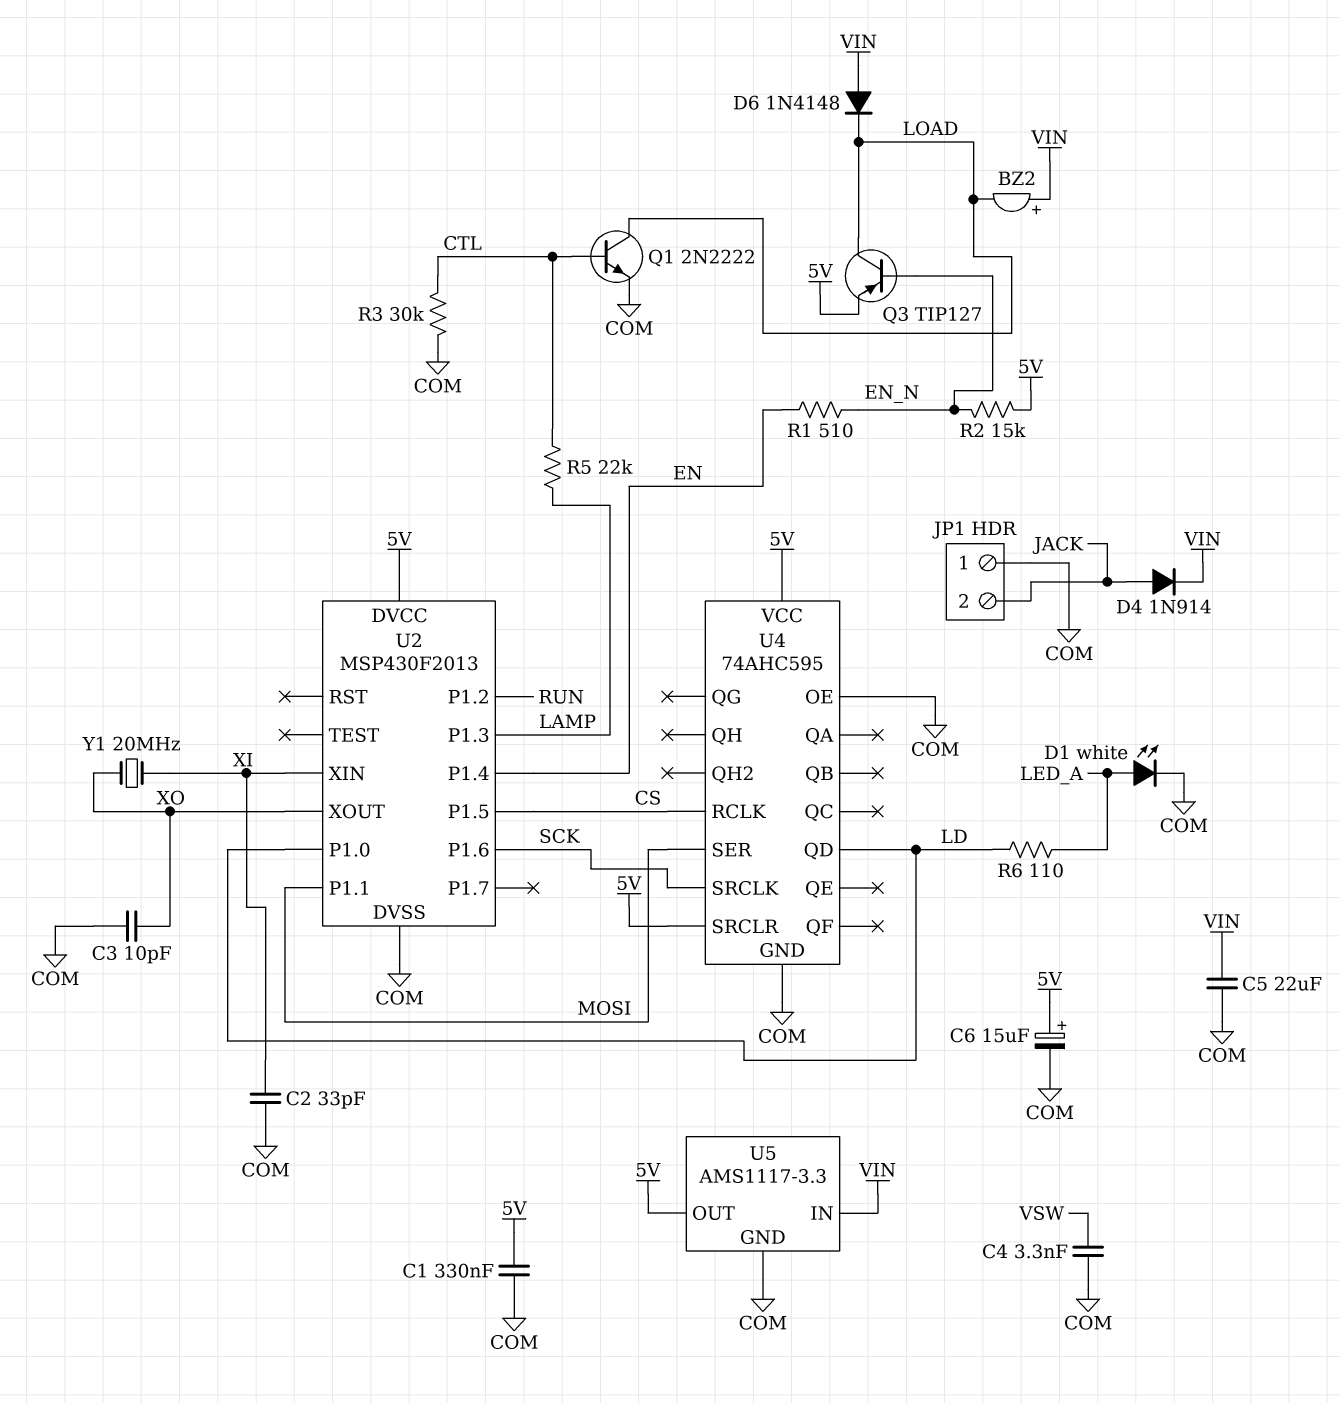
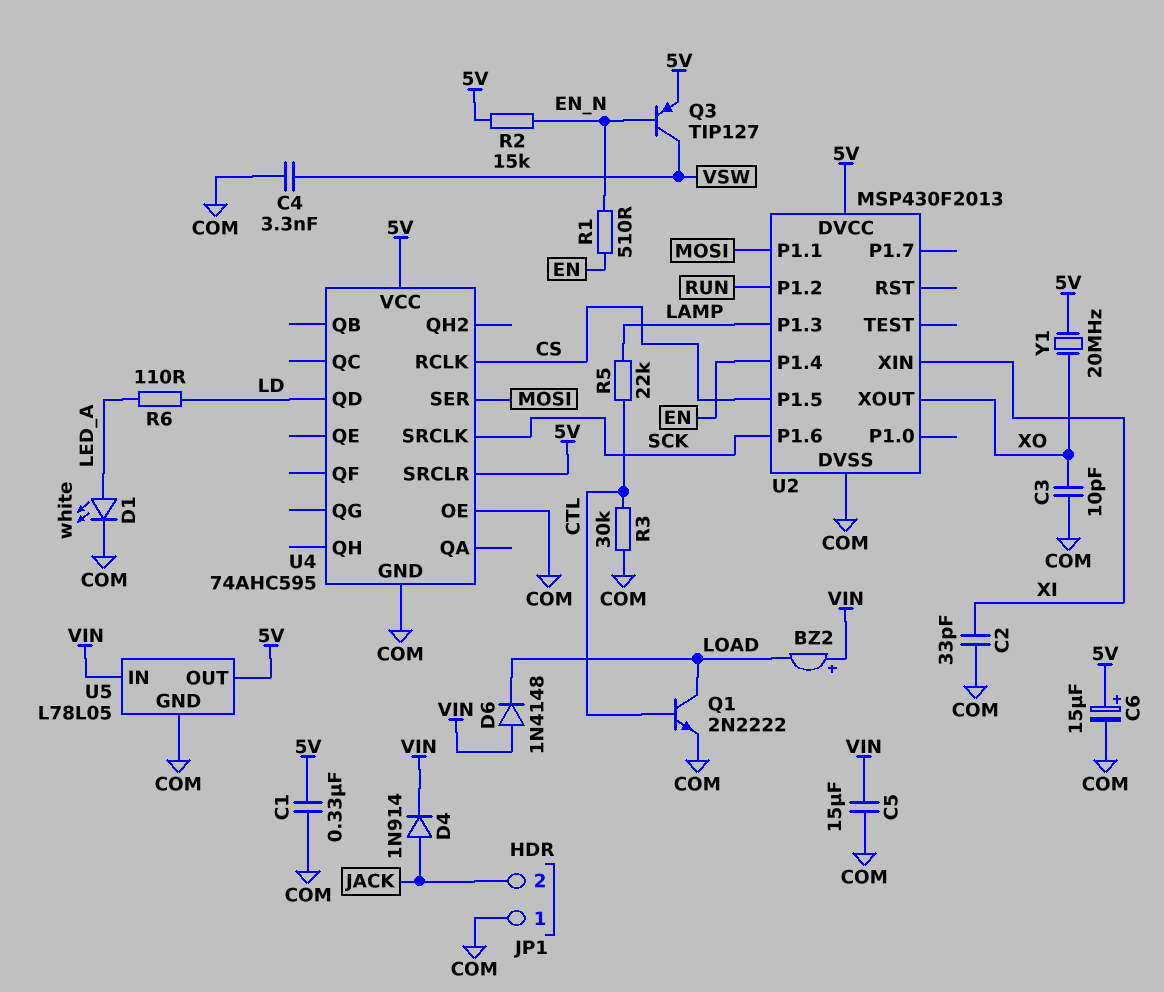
C5: 22uF (COM, VIN) -> 15uF (COM, VIN)
Q3: PNP TIP127 (B EN_N, C LOAD, E 5V) -> PNP TIP127 (B EN_N, C VSW, E 5V)
U2 pin P1.0: LD -> none
U5: AMS1117-3.3 -> L78L05
Y1: 20MHz (XI, XO) -> 20MHz (5V, XO)

